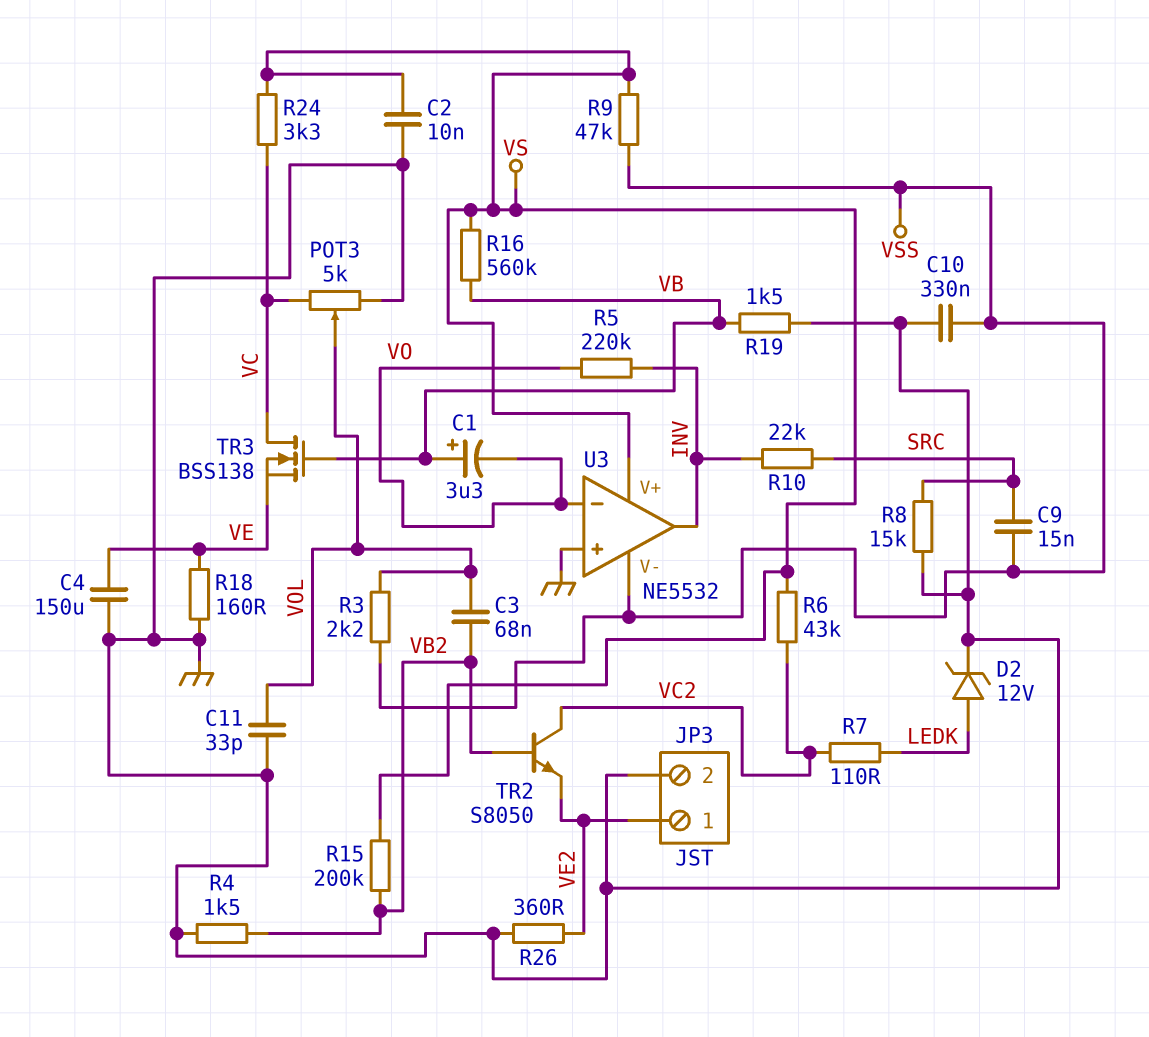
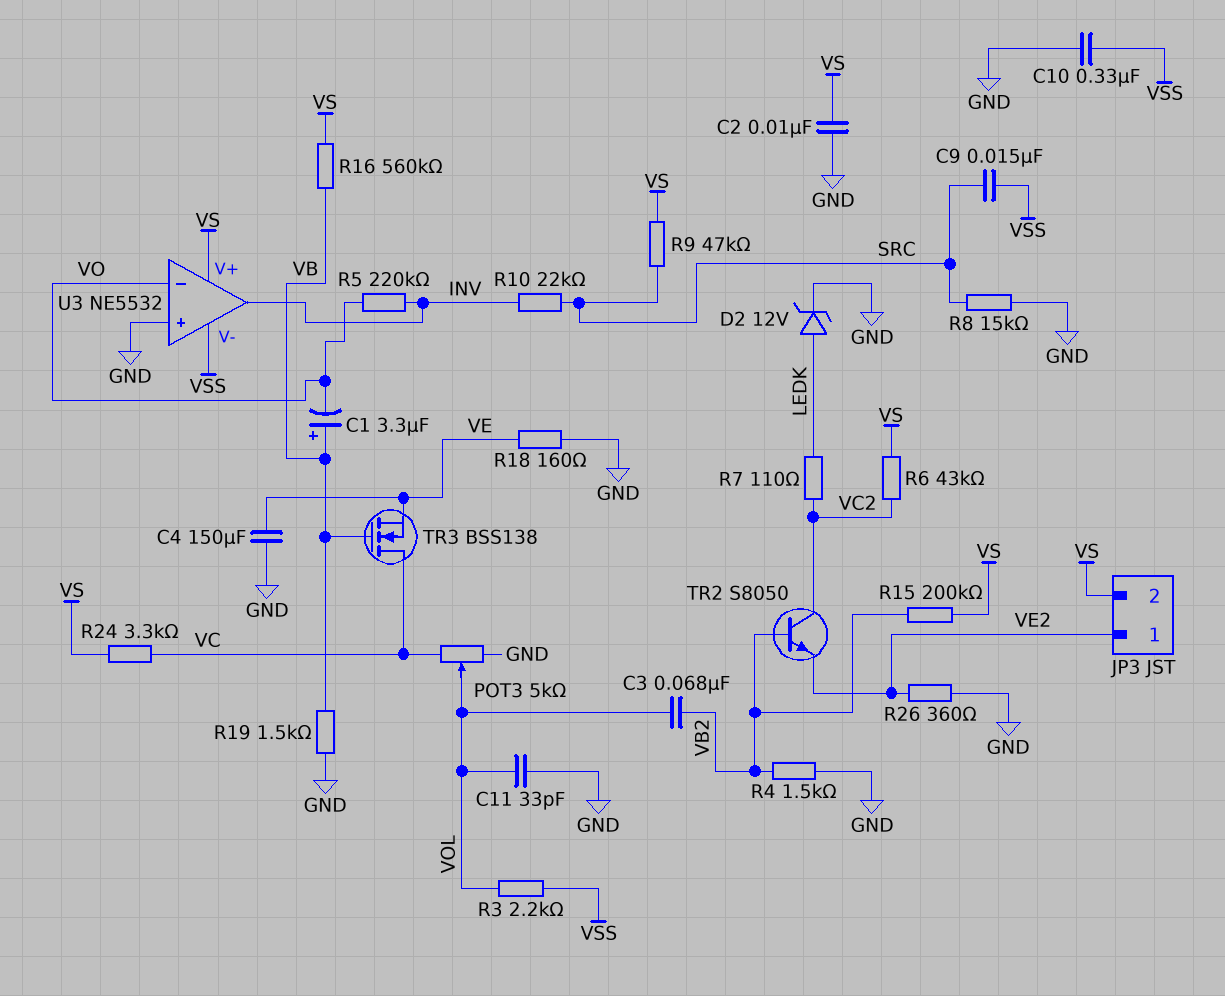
JP3 pin 2: GND -> VS
R9: 47k (VS, VSS) -> 47k (SRC, VS)

